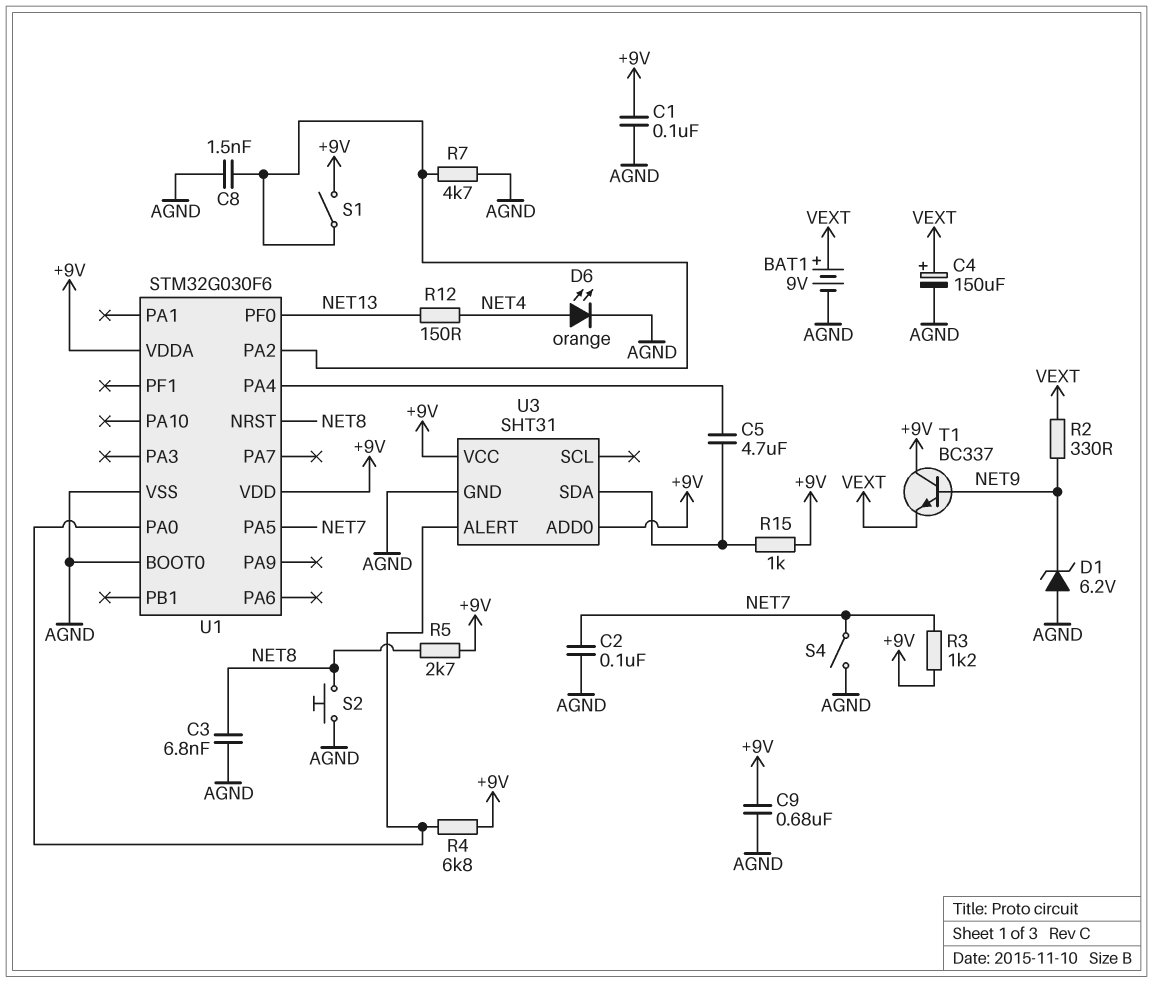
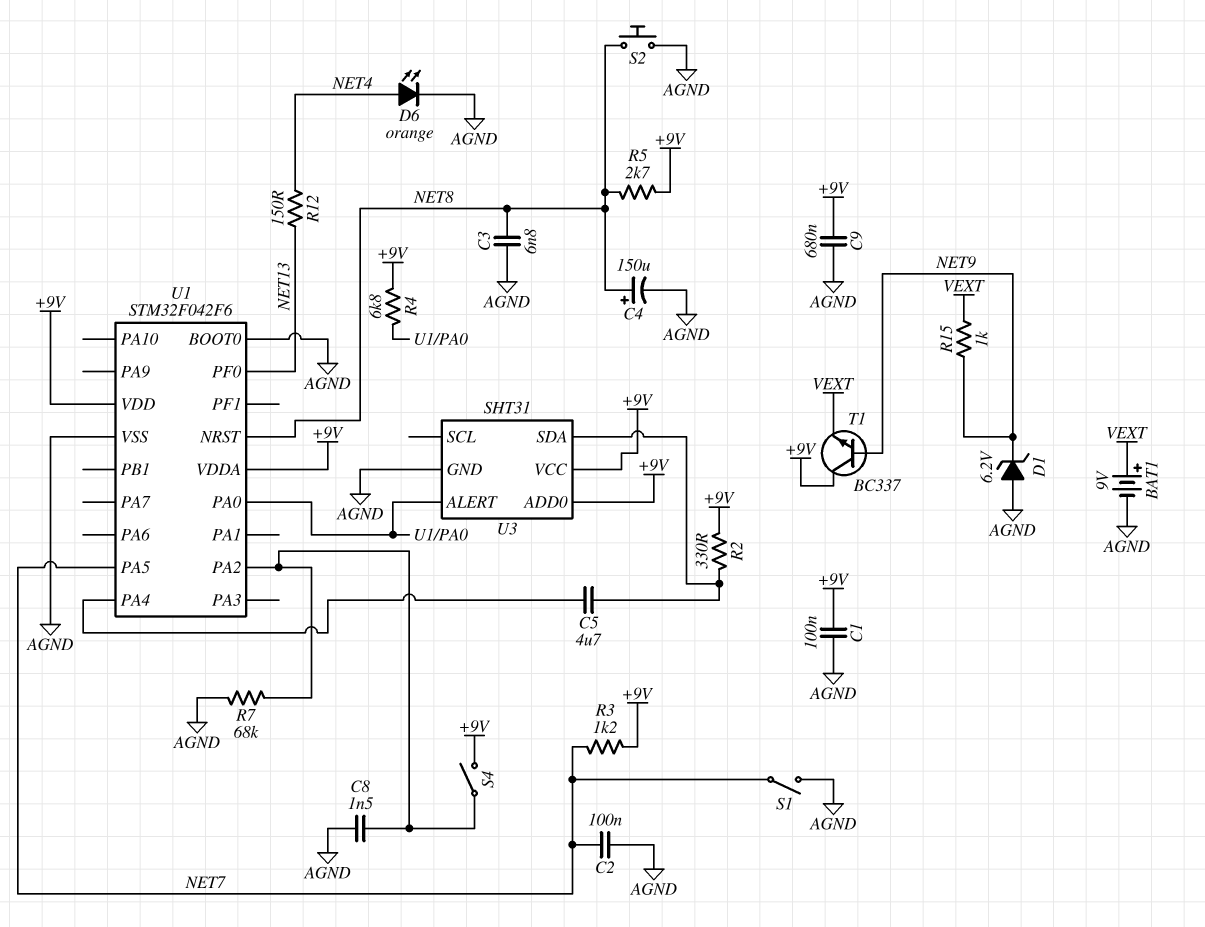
C4: 150uF (plus VEXT, minus AGND) -> 150uF (plus NET8, minus AGND)
R2: 330 (NET9, VEXT) -> 330 (+9V, U3/SDA)
R7: 4.7k (AGND, U1/PA2) -> 68k (AGND, U1/PA2)
R15: 1k (+9V, U3/SDA) -> 1k (NET9, VEXT)
S1: switch (+9V, U1/PA2) -> switch (AGND, NET7)
S4: switch (AGND, NET7) -> switch (+9V, U1/PA2)
U1: STM32G030F6 -> STM32F042F6

